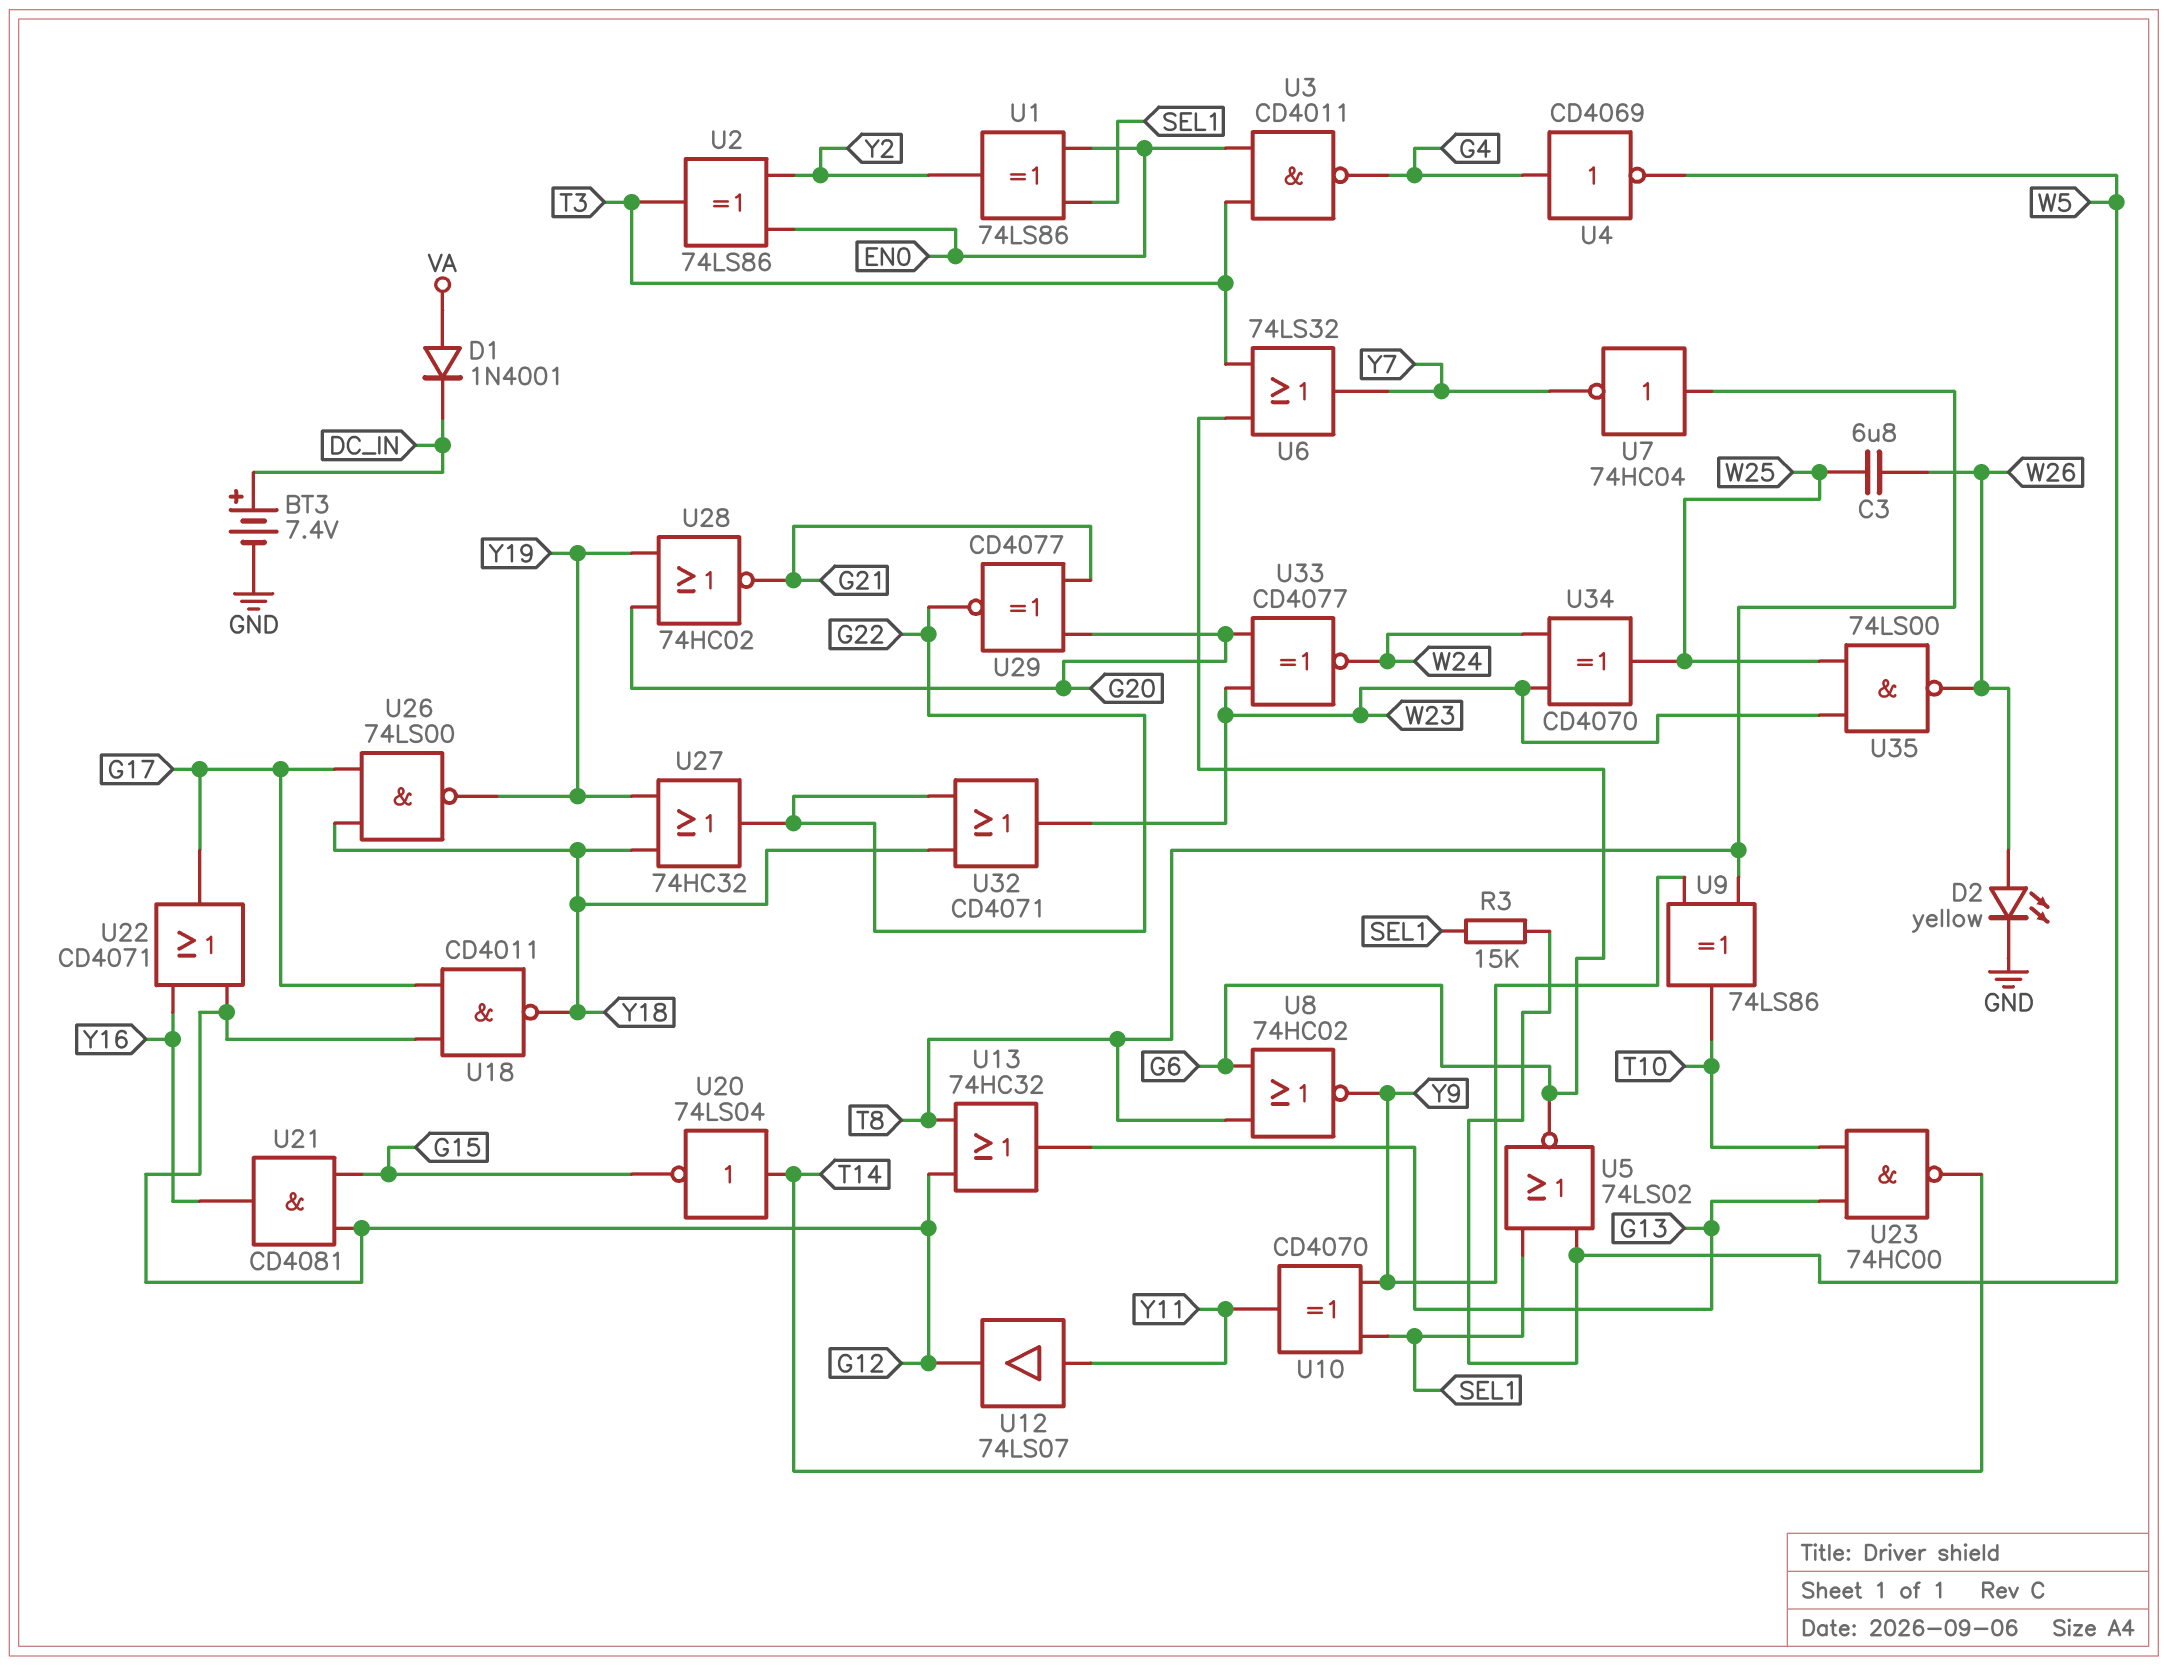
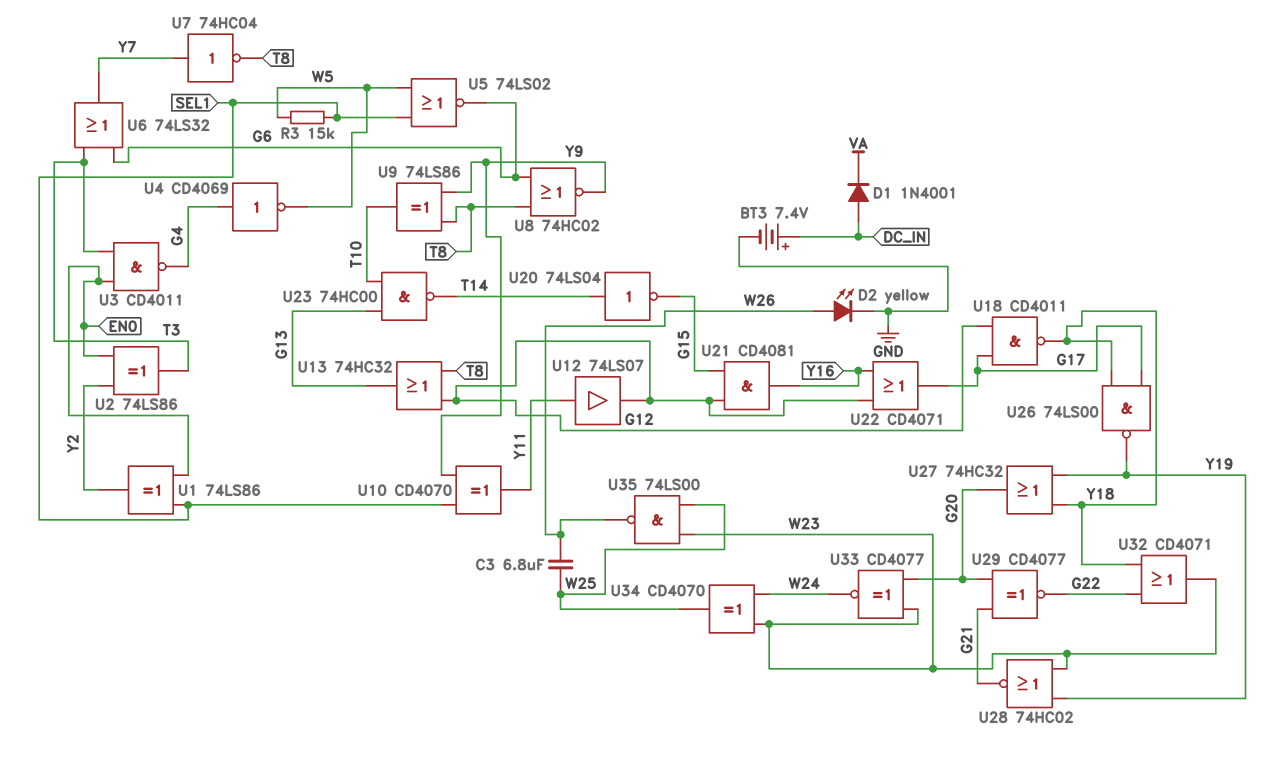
D1: diode 1N4001 (A VA, K DC_IN) -> diode 1N4001 (A DC_IN, K VA)
U7: NOT 74HC04 (in T8, out Y7) -> NOT 74HC04 (in Y7, out T8)
U27: OR 74HC32 (in Y18, in Y19, out G22) -> OR 74HC32 (in Y18, in Y19, out G20)
U28: NOR 74HC02 (in G20, in Y19, out G21) -> NOR 74HC02 (in W23, in Y19, out G21)

